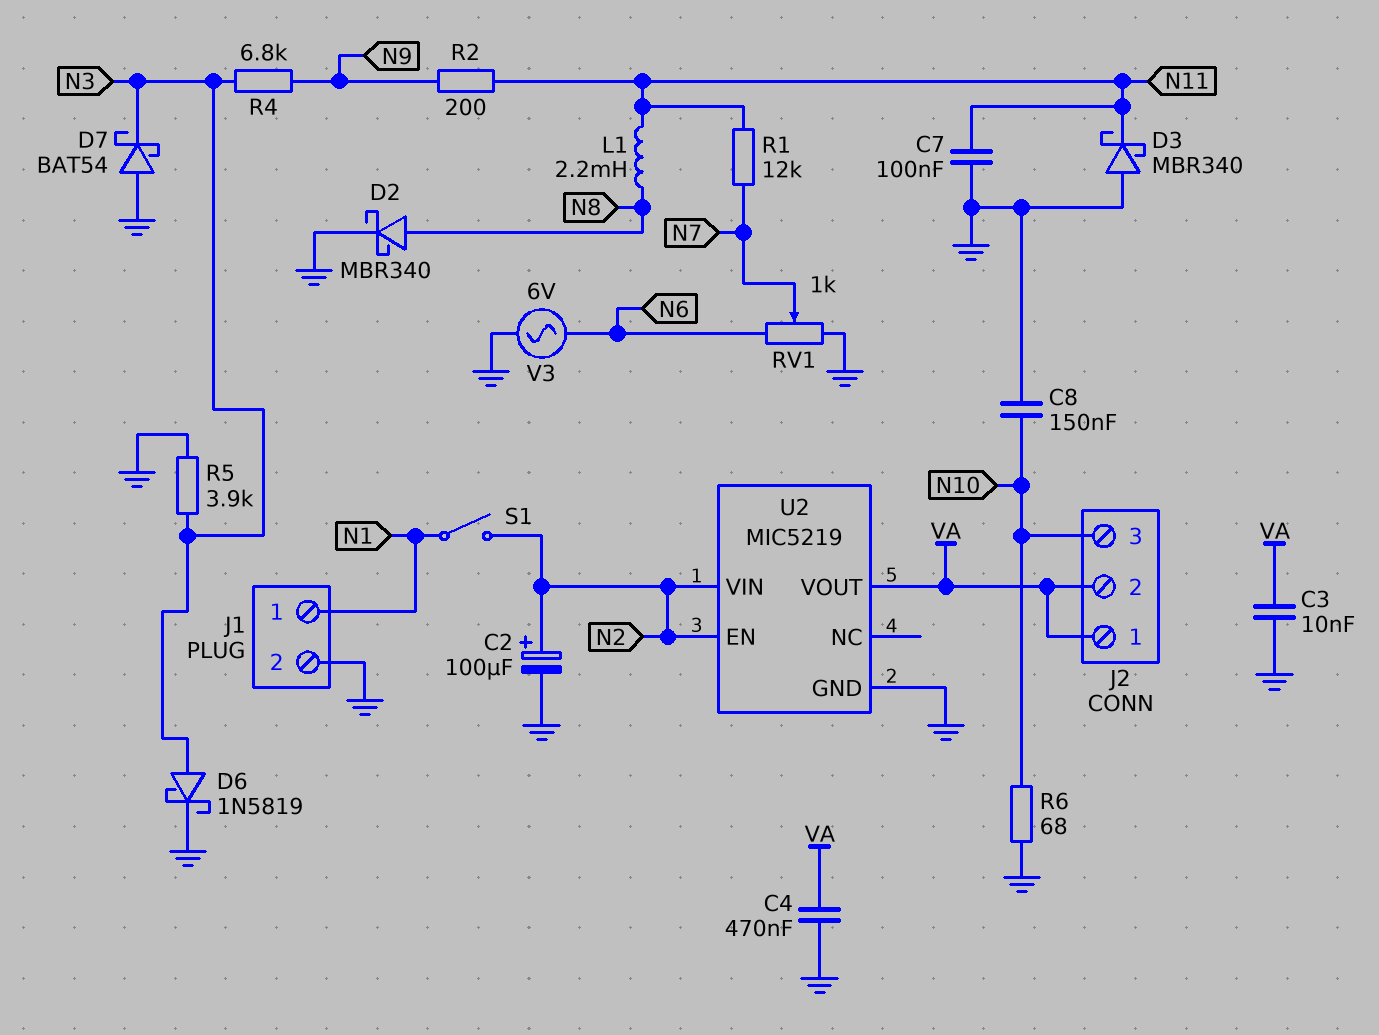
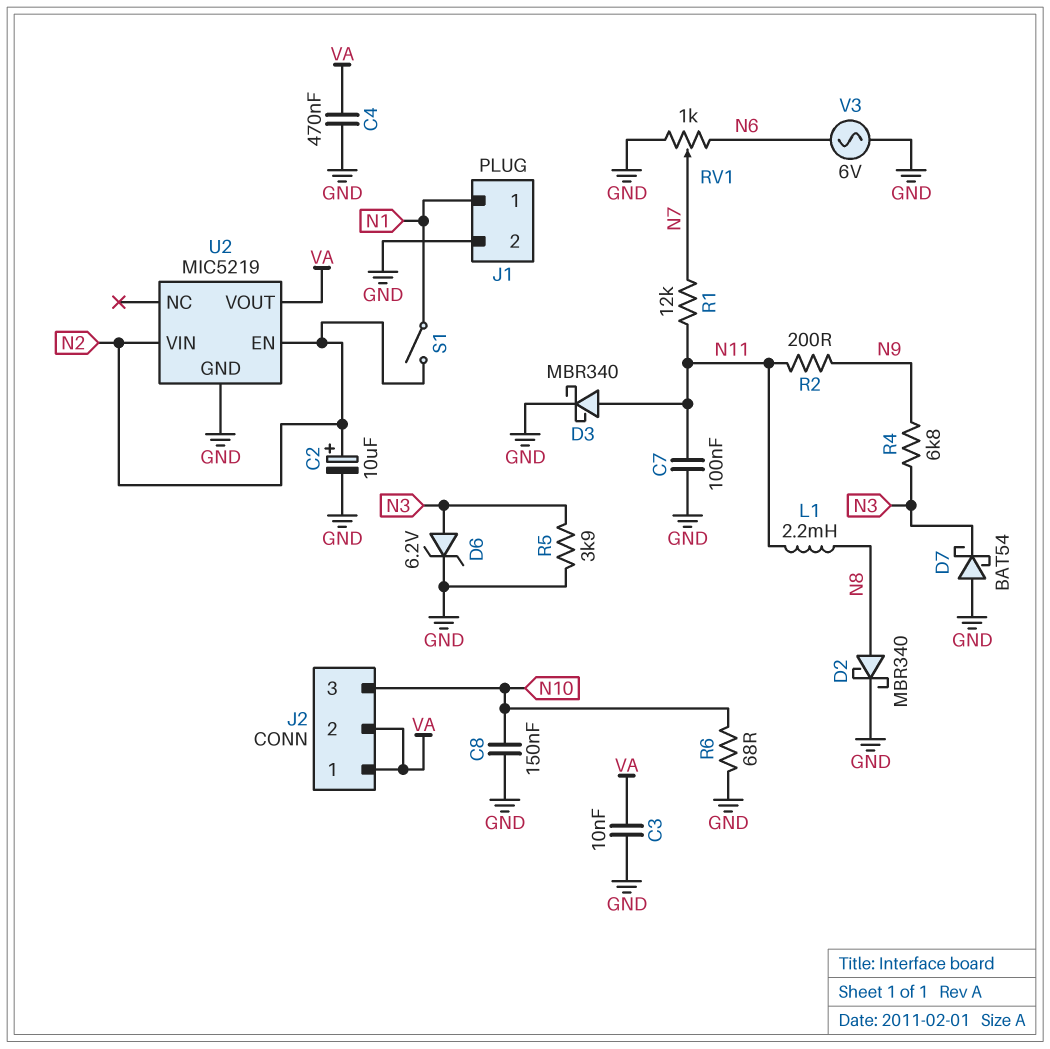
C2: 100uF (plus N2, minus GND) -> 10uF (plus N2, minus GND)
D3: schottky MBR340 (A GND, K N11) -> schottky MBR340 (A N11, K GND)
D6: schottky 1N5819 (A N3, K GND) -> zener 6.2V (A N3, K GND)

